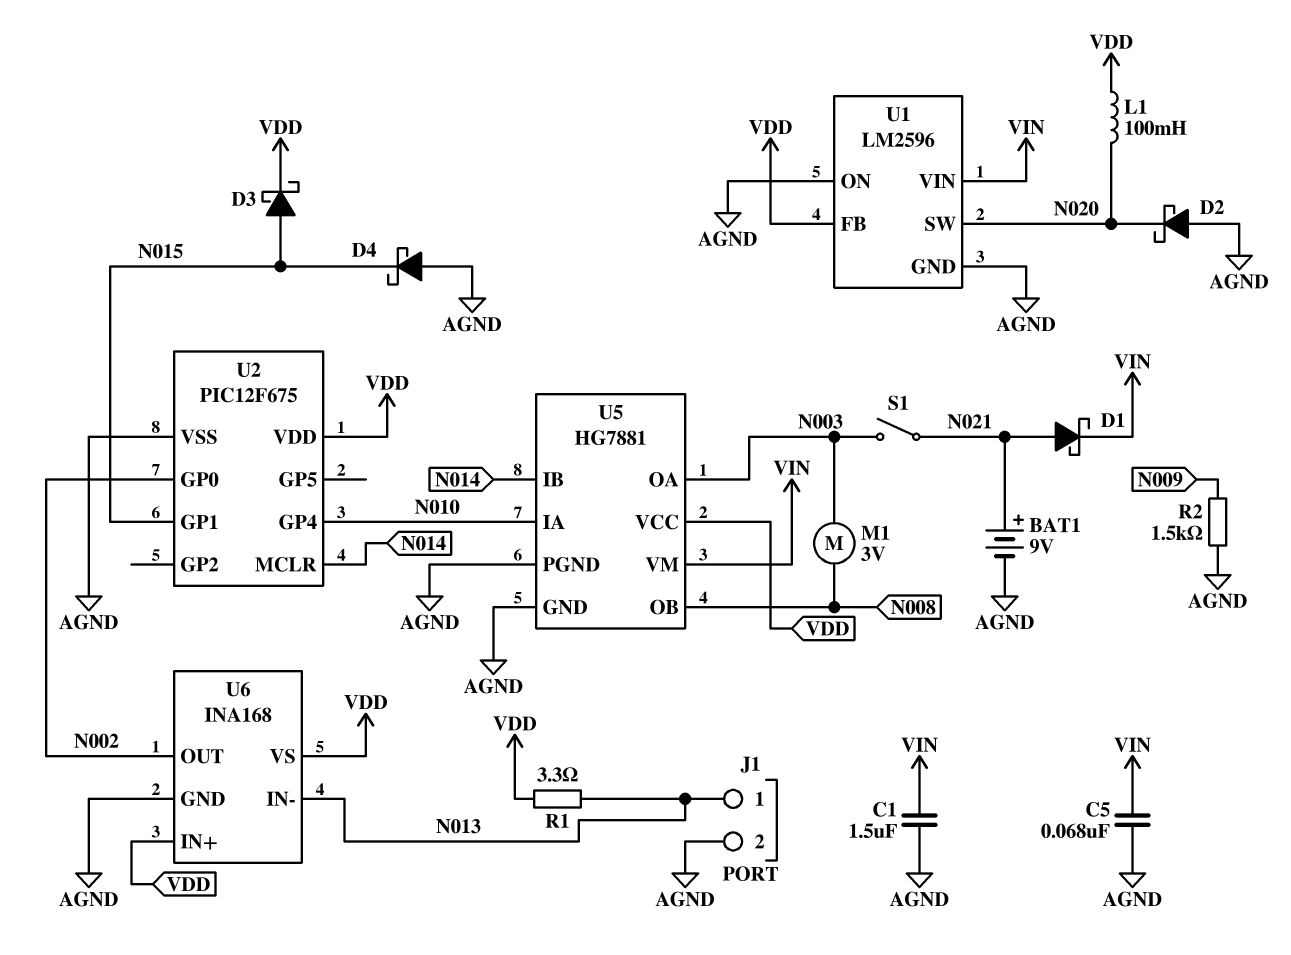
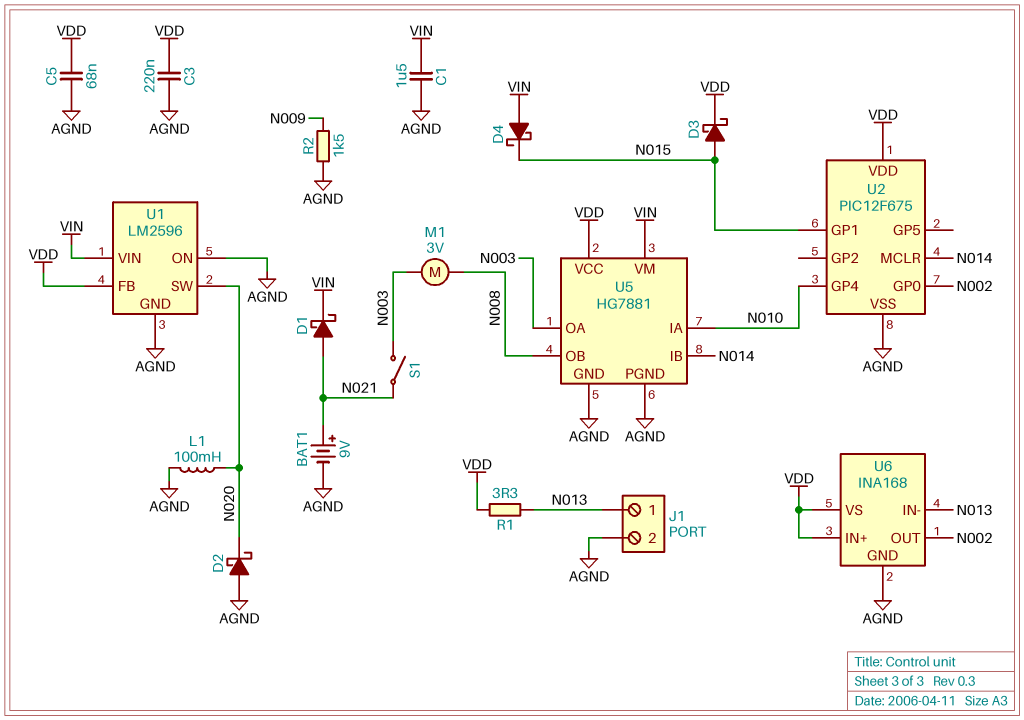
C3: none -> 220nF (AGND, VDD)
C5: 68nF (AGND, VIN) -> 68nF (AGND, VDD)
D4: schottky (A AGND, K N015) -> schottky (A VIN, K N015)
L1: 100mH (N020, VDD) -> 100mH (AGND, N020)

